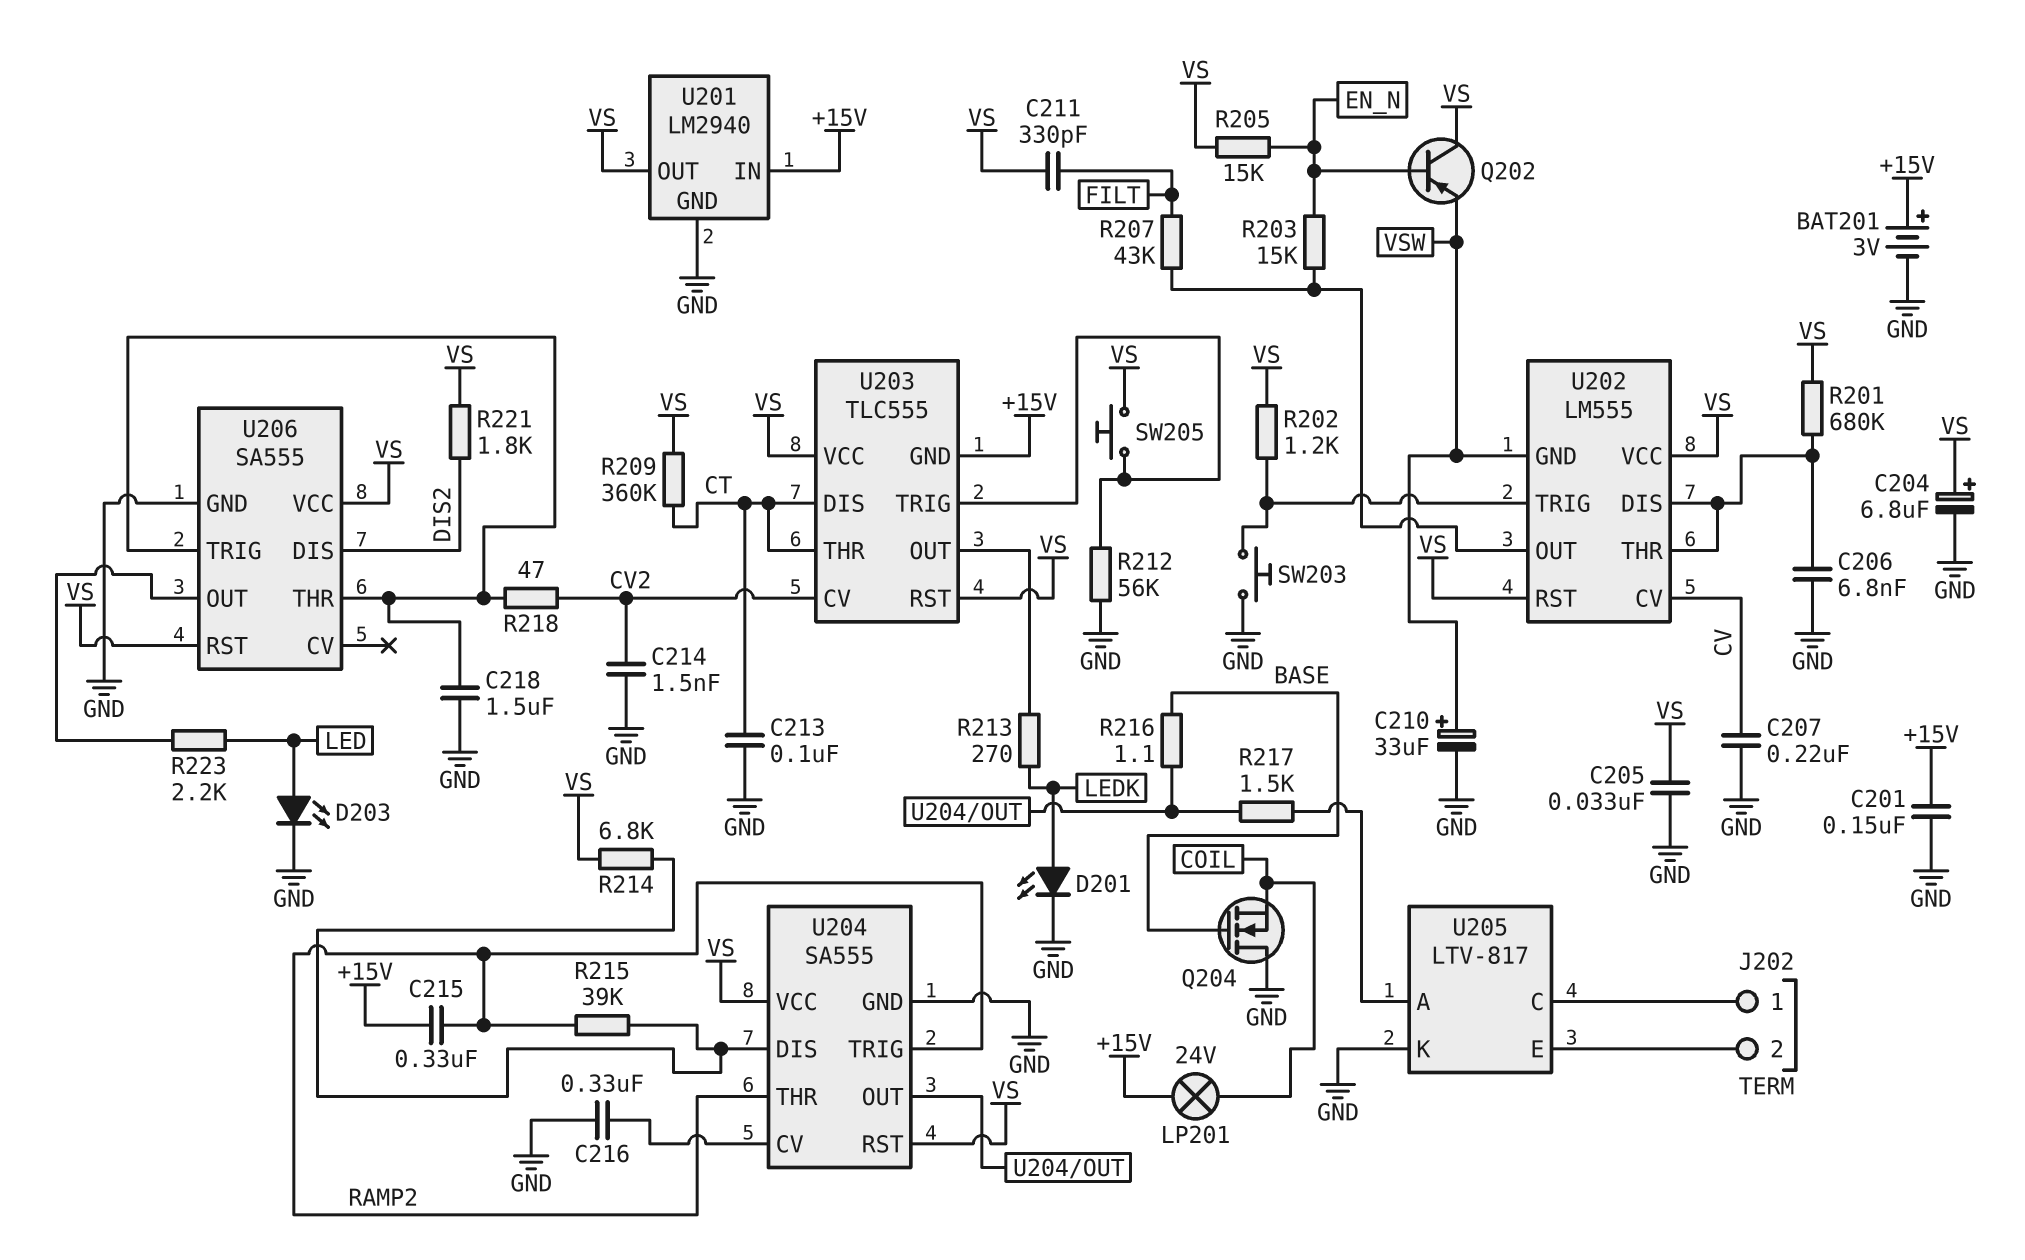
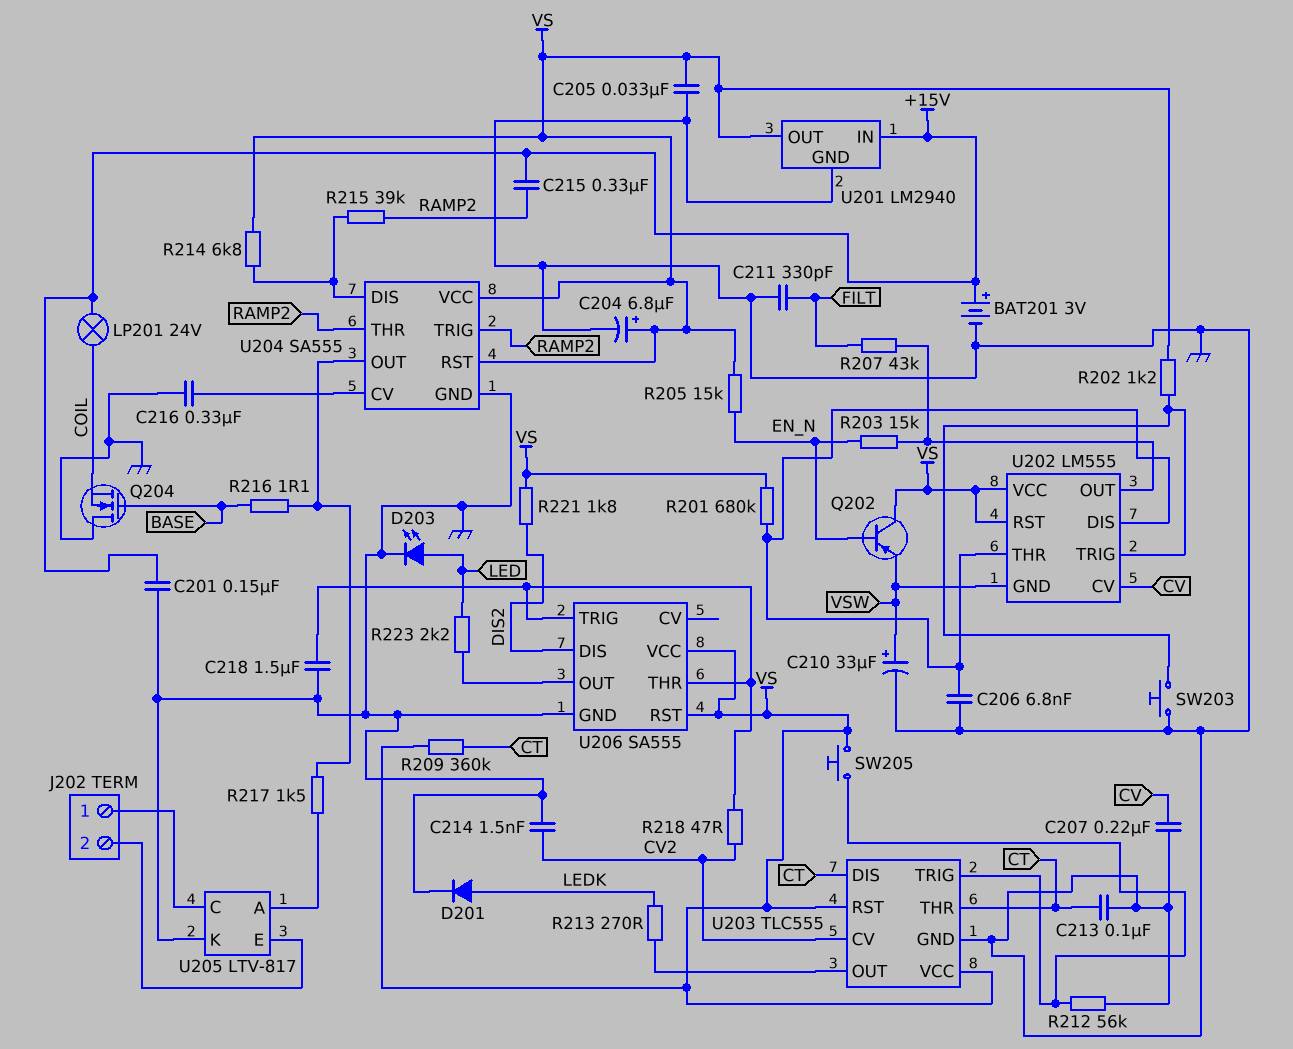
C211: 330pF (FILT, VS) -> 330pF (FILT, GND)
D201: LED (A LEDK, K GND) -> diode (A LEDK, K GND)
U203 pin GND: +15V -> GND

